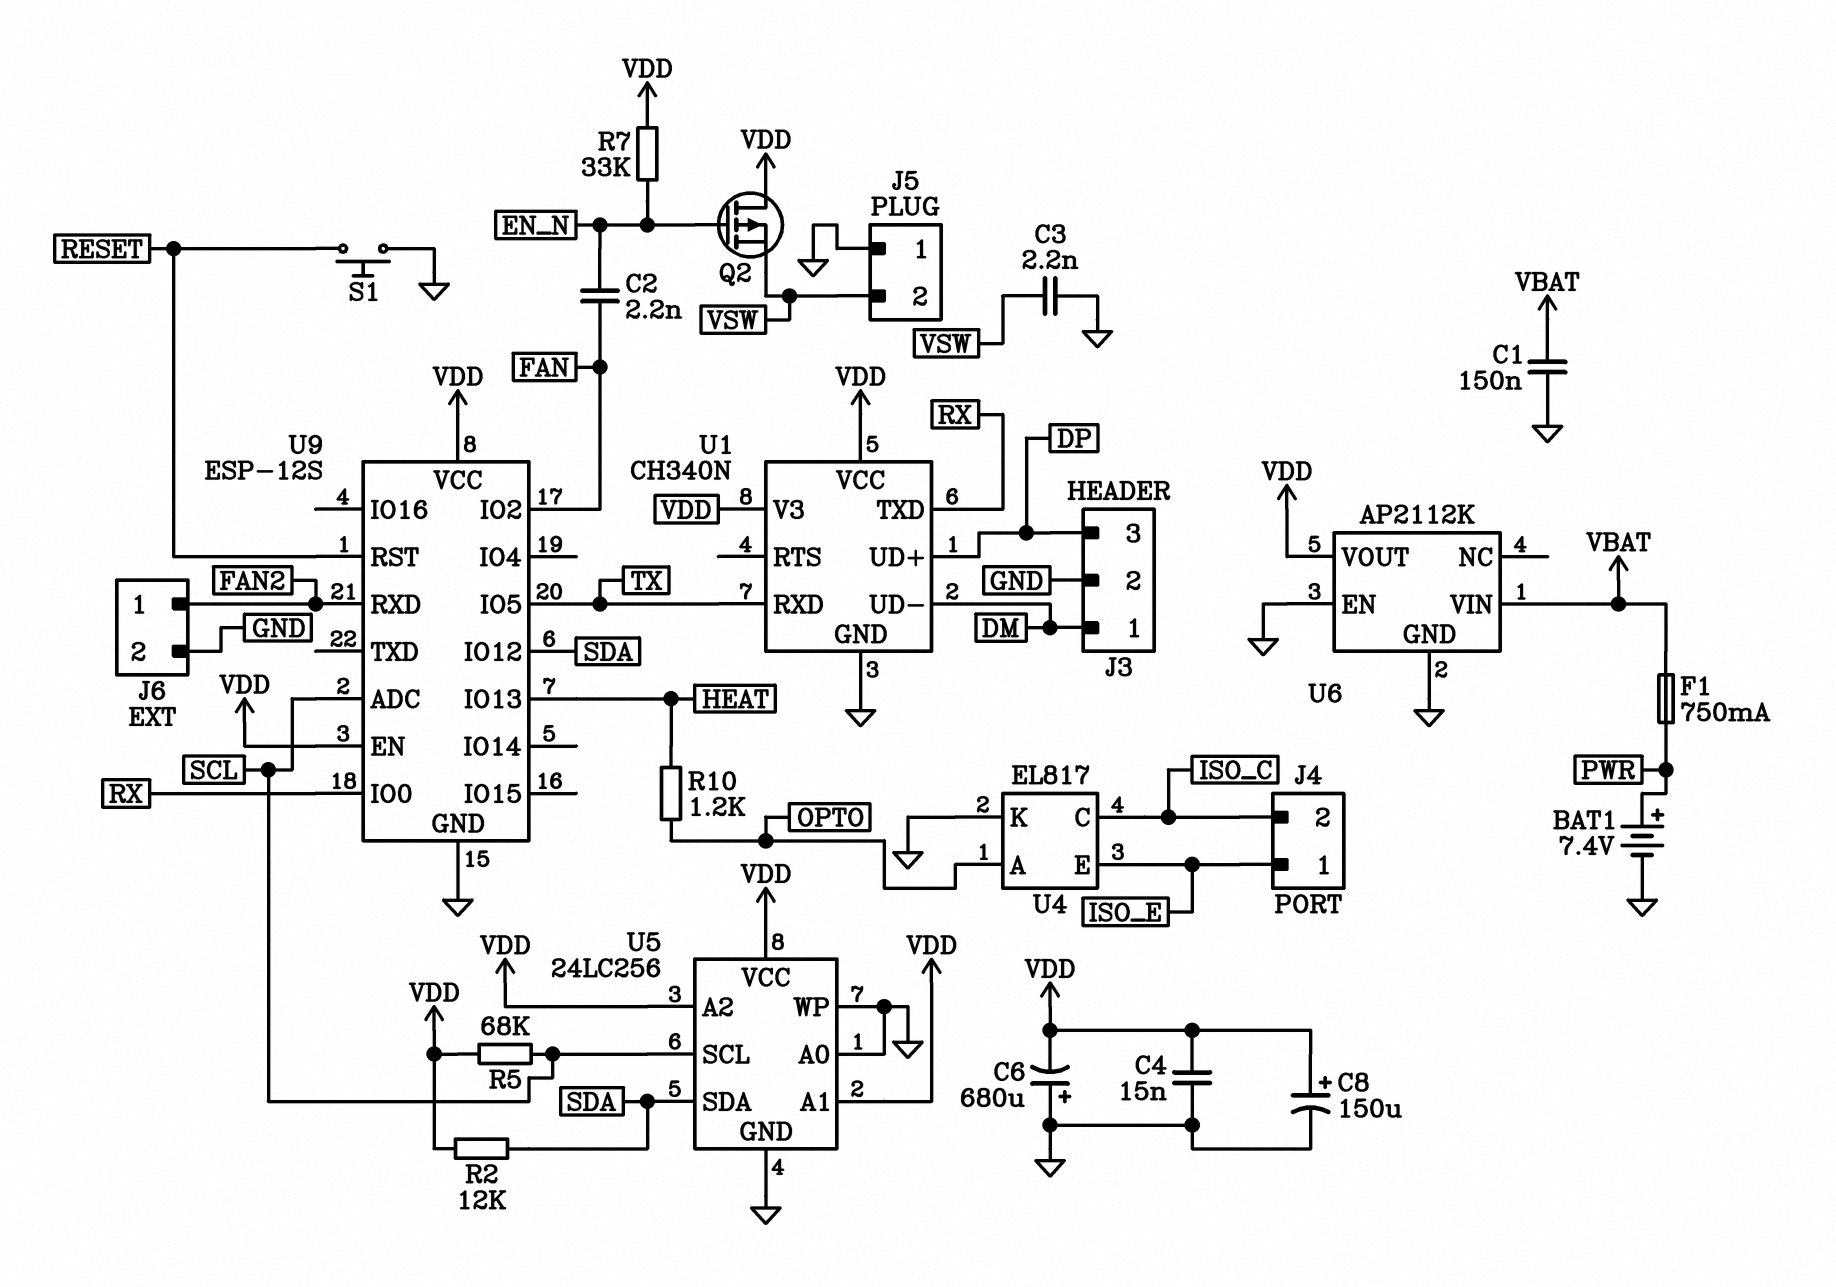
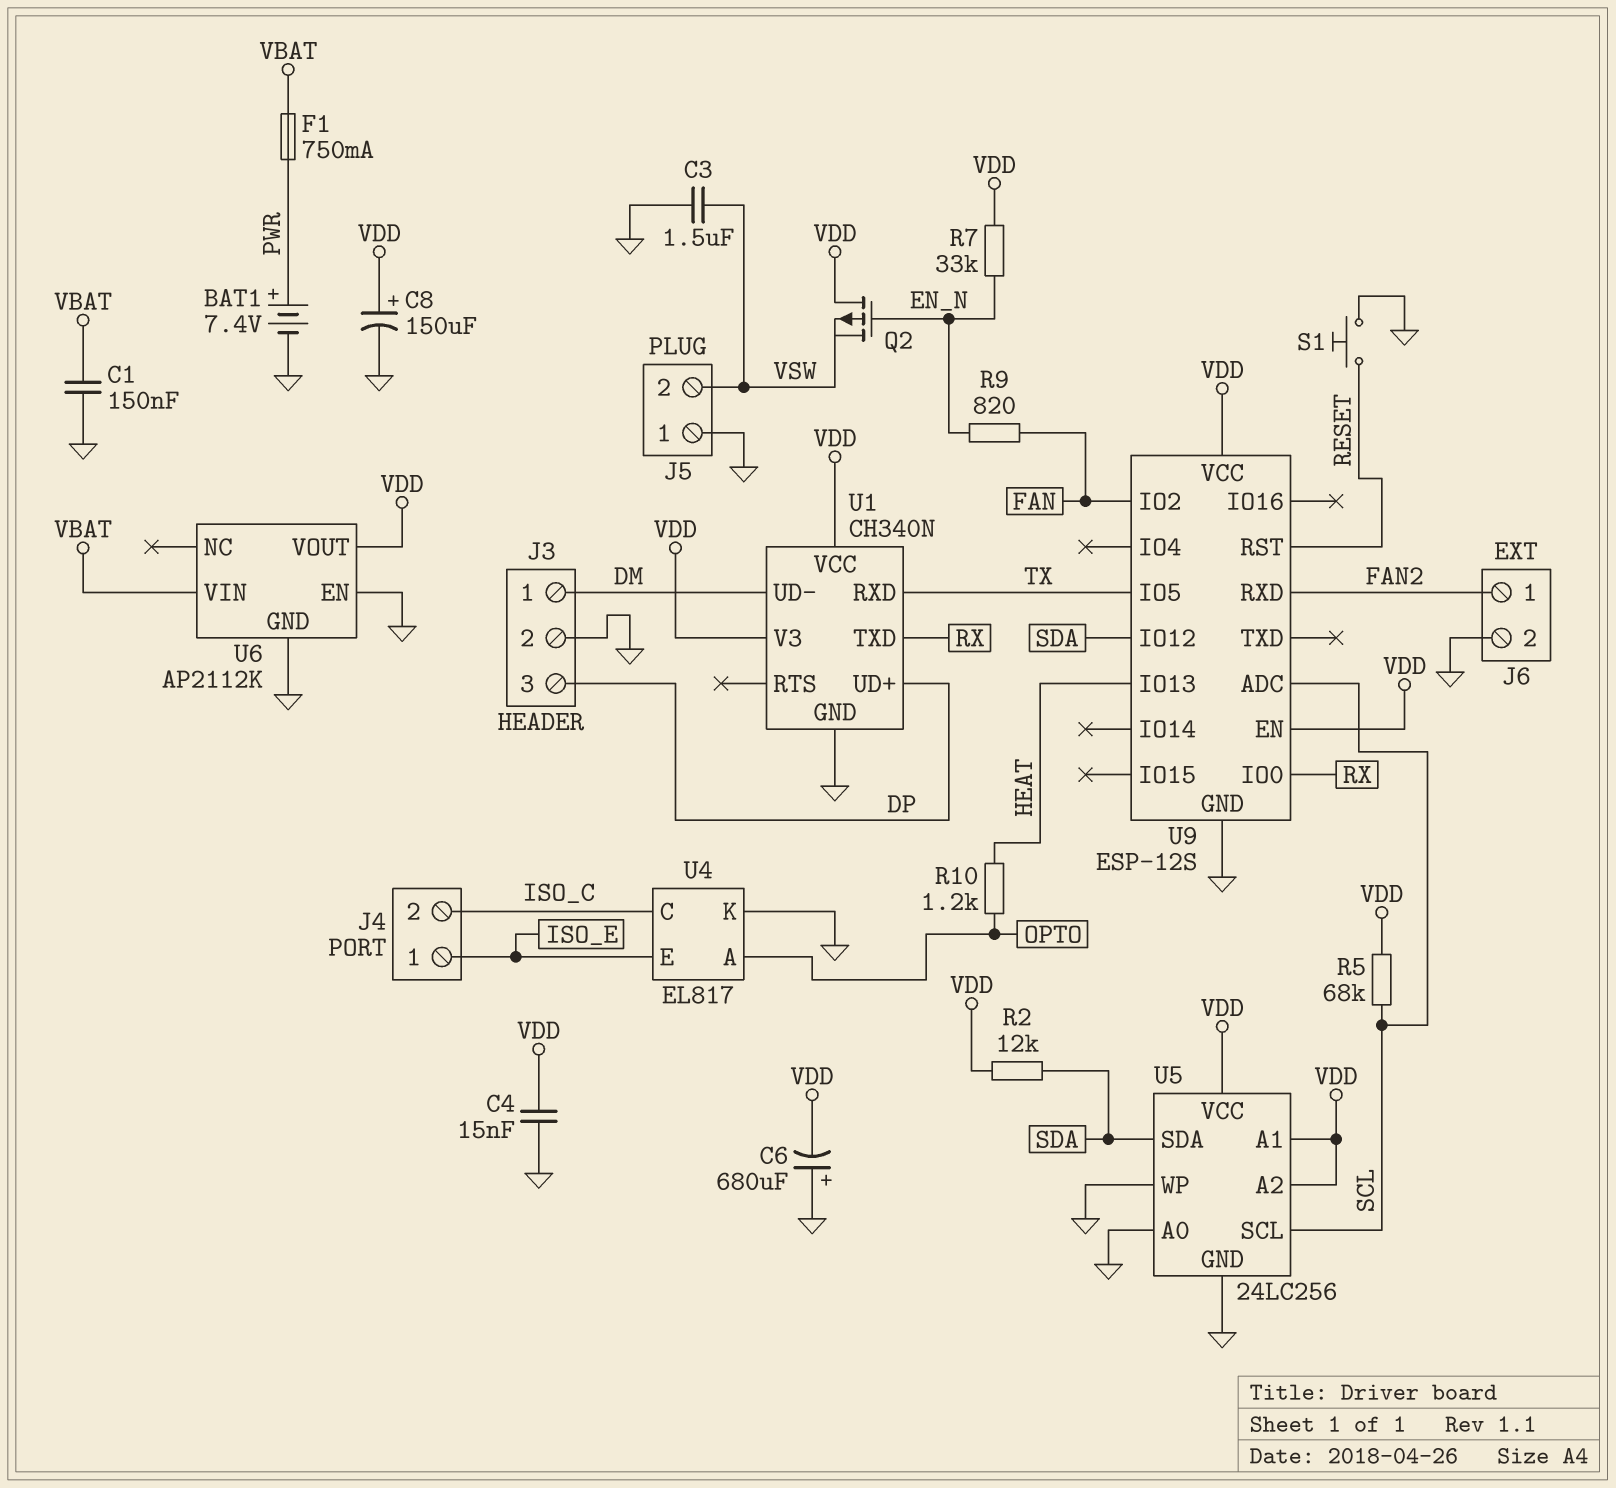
C2: 2.2nF (EN_N, FAN) -> none
C3: 2.2nF (GND, VSW) -> 1.5uF (GND, VSW)
R9: none -> 820 (EN_N, FAN)

